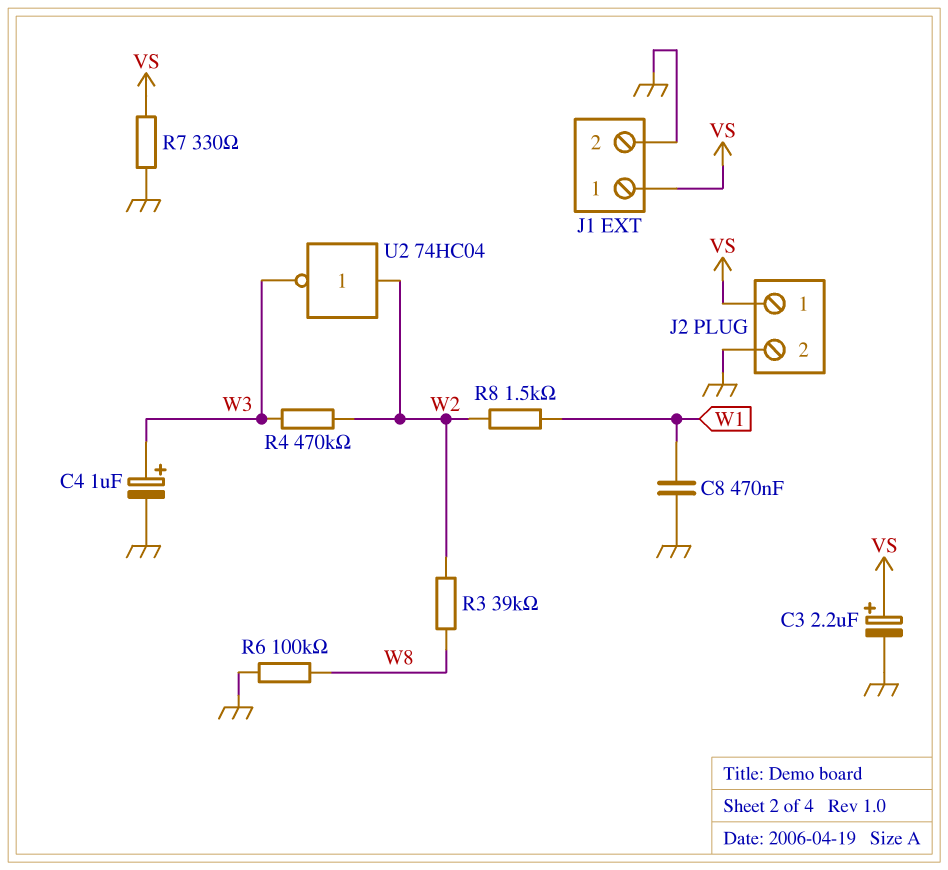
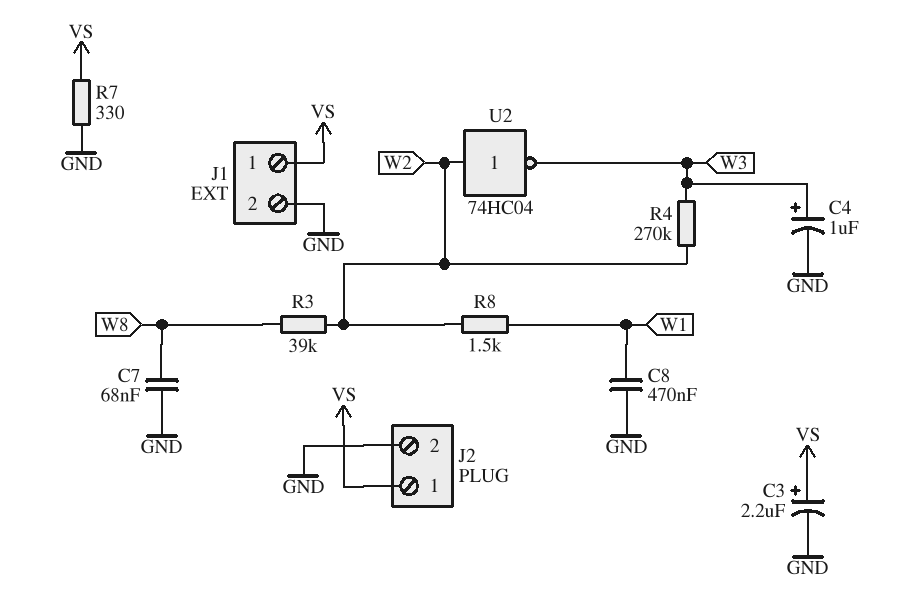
C7: none -> 68nF (GND, W8)
R4: 470k (W2, W3) -> 270k (W2, W3)
R6: 100k (GND, W8) -> none

